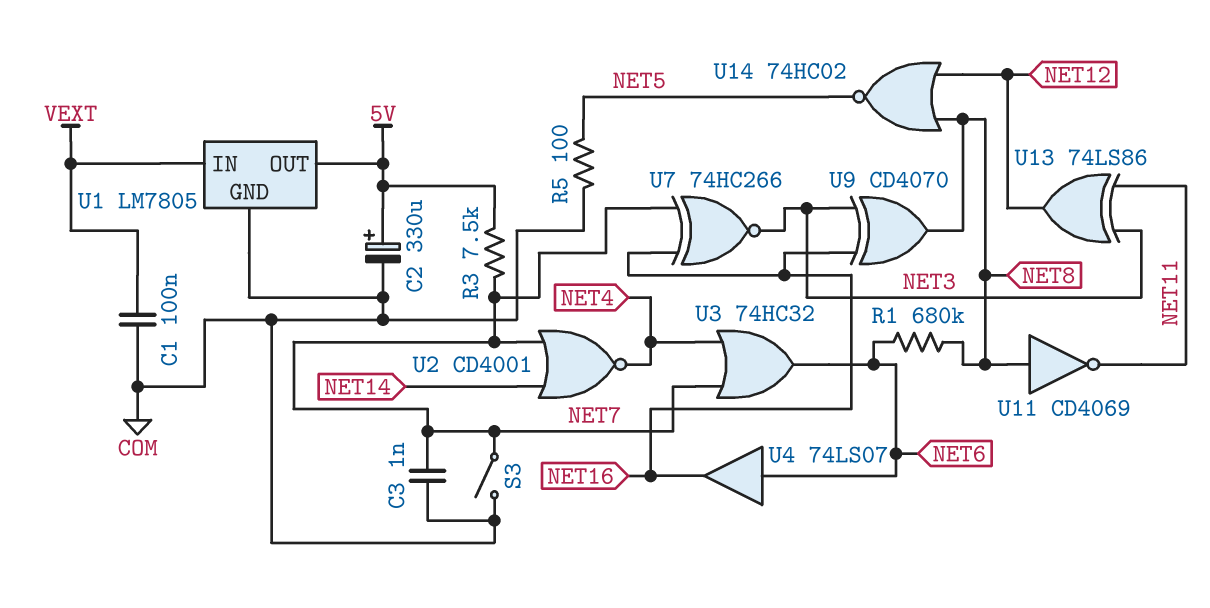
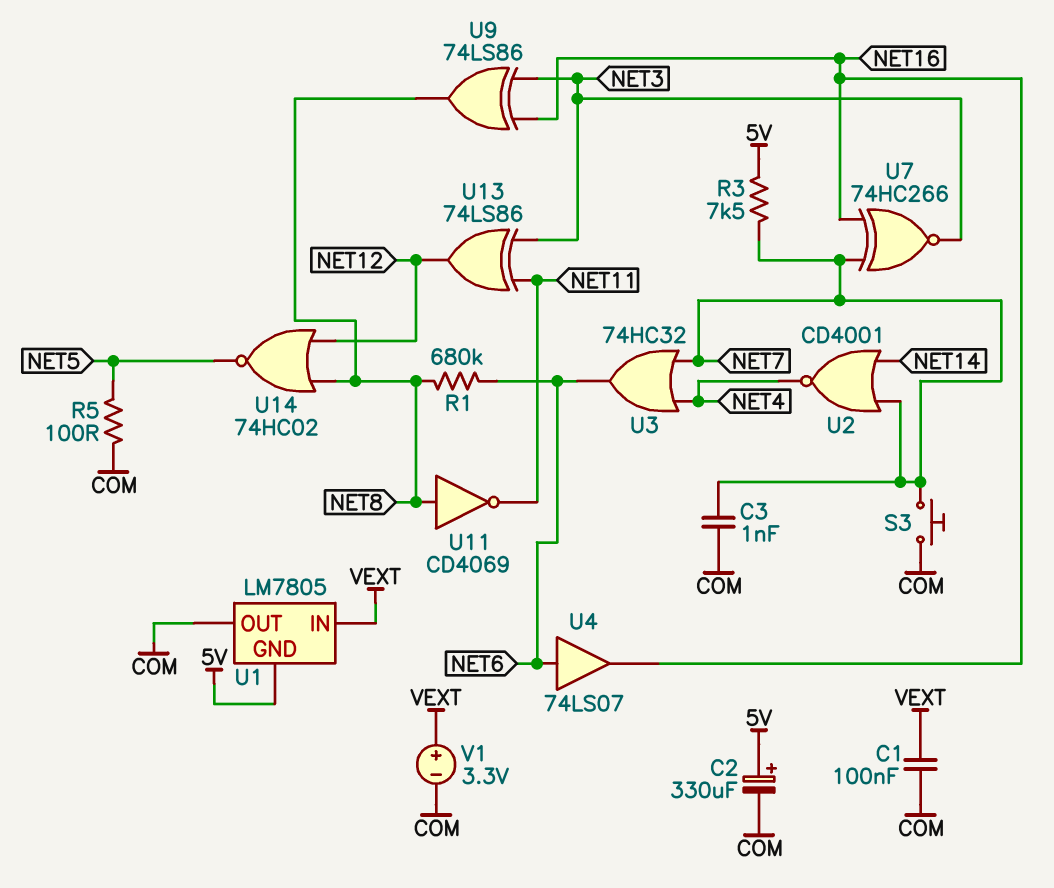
S3: switch (COM, NET7) -> button (COM, NET7)
U1 pin GND: COM -> 5V
U1 pin OUT: 5V -> COM
U9: XOR CD4070 (in NET3, in NET16, out NET8) -> XOR 74LS86 (in NET3, in NET16, out NET8)
V1: none -> 3.3V (plus VEXT, minus COM)

